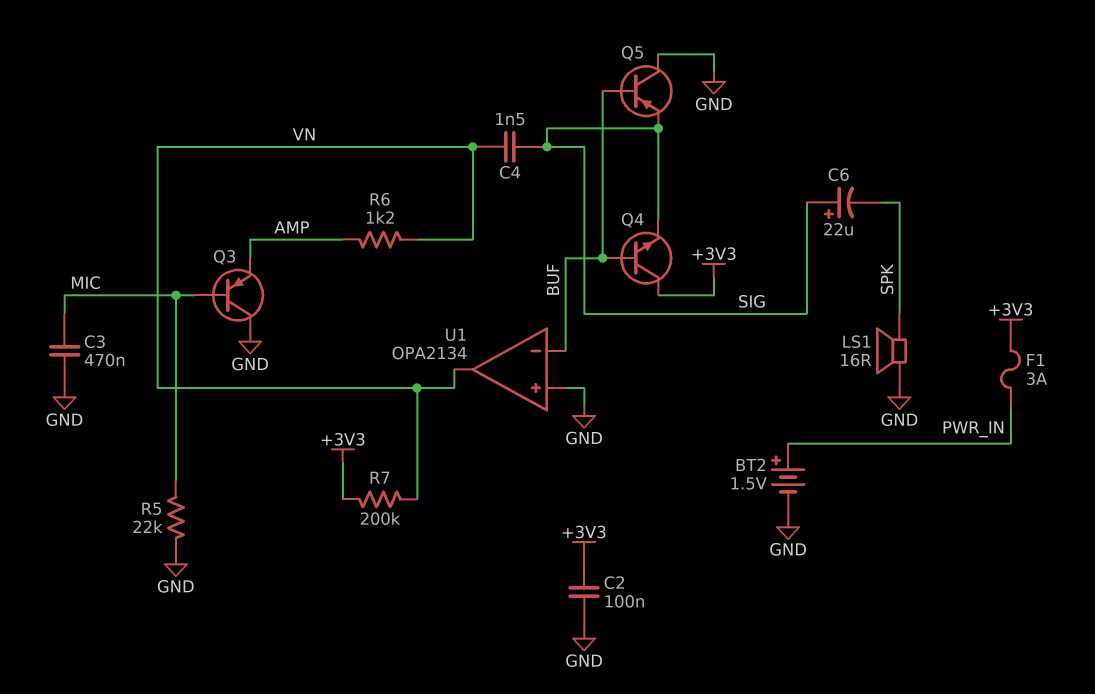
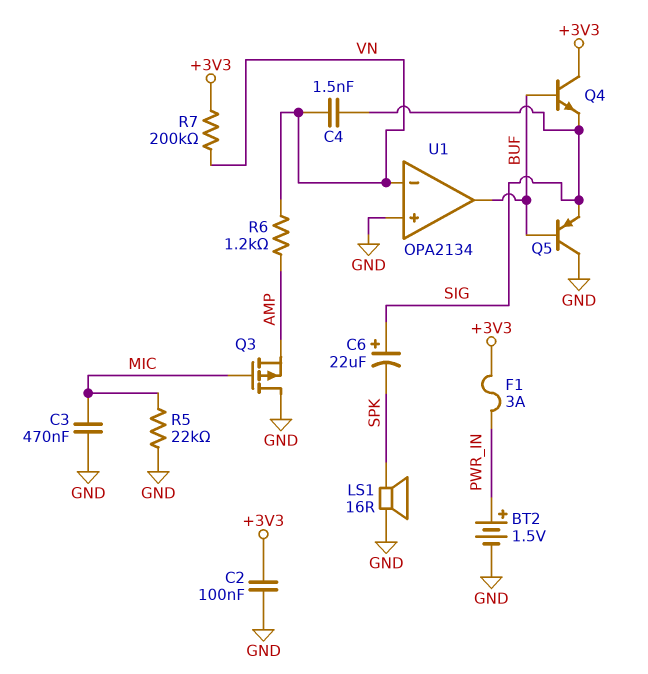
Q3: PNP (B MIC, C GND, E AMP) -> PMOS (G MIC, D GND, S AMP)
U1 pin in-: BUF -> VN
U1 pin out: VN -> BUF

